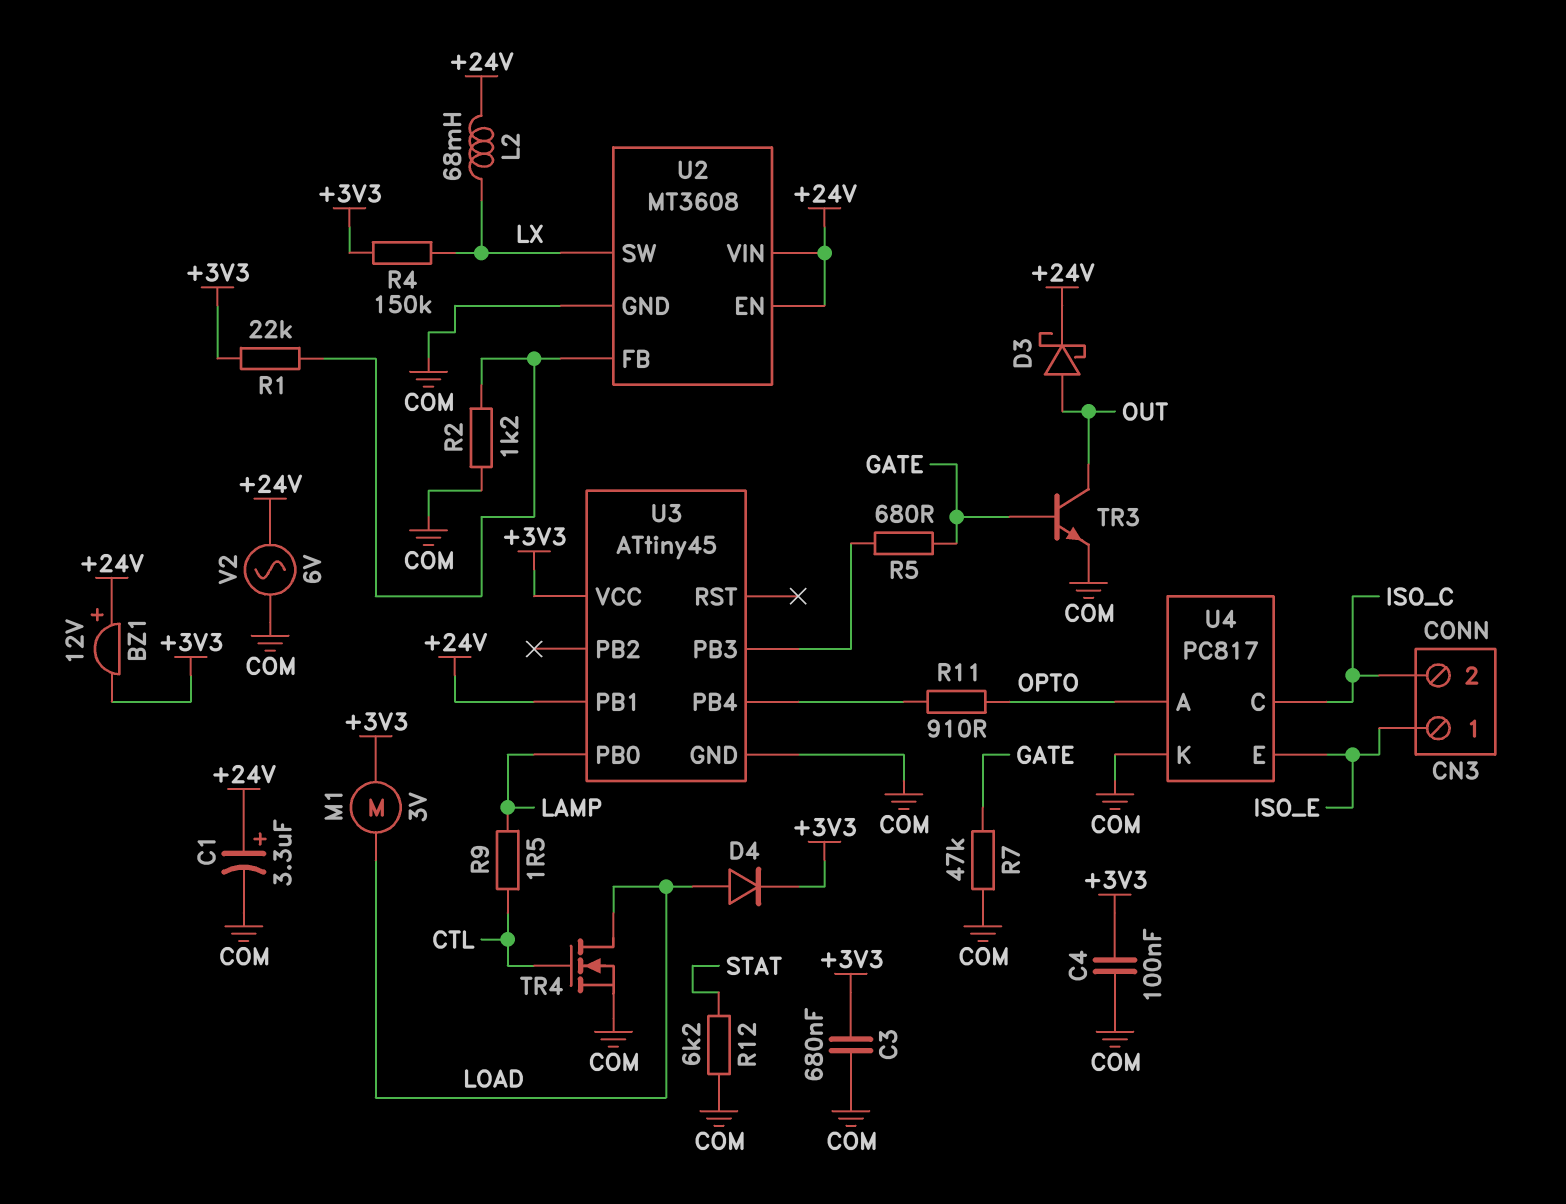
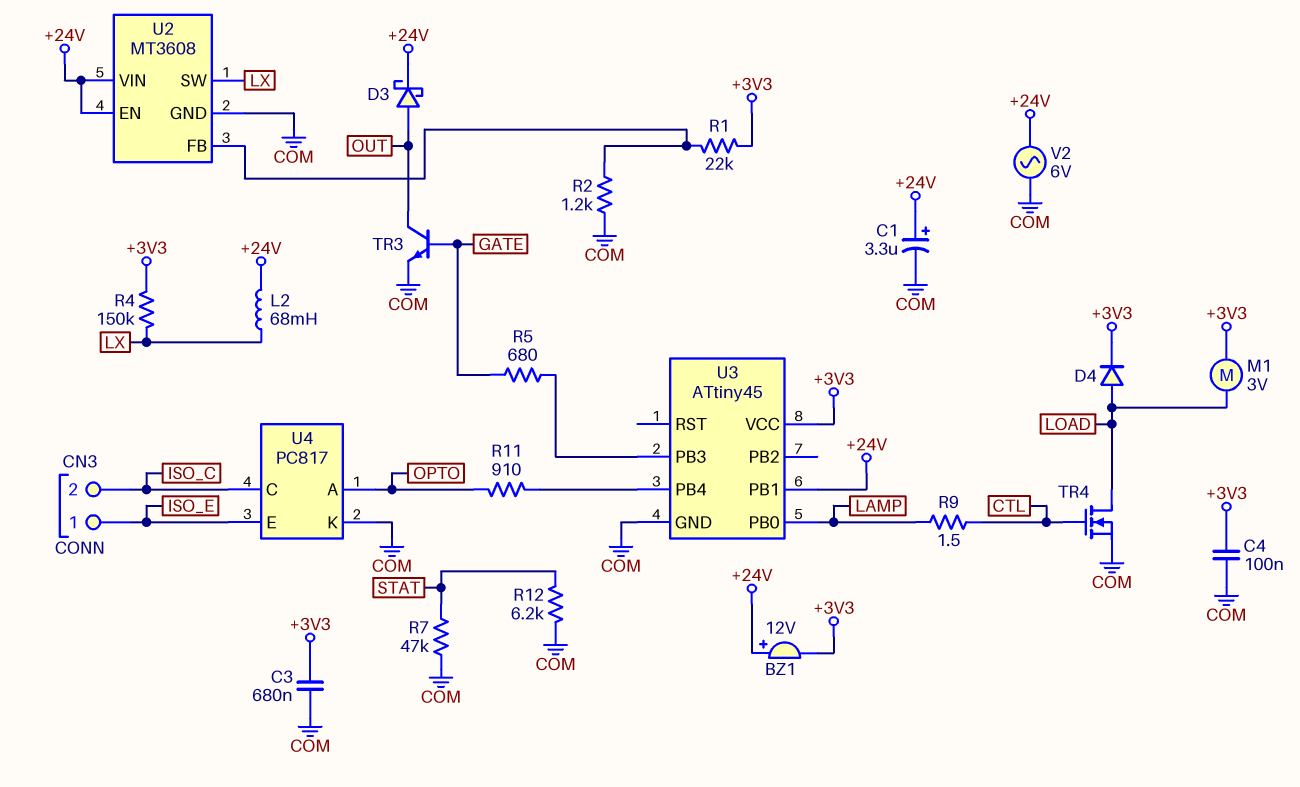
R7: 47k (COM, GATE) -> 47k (COM, STAT)

